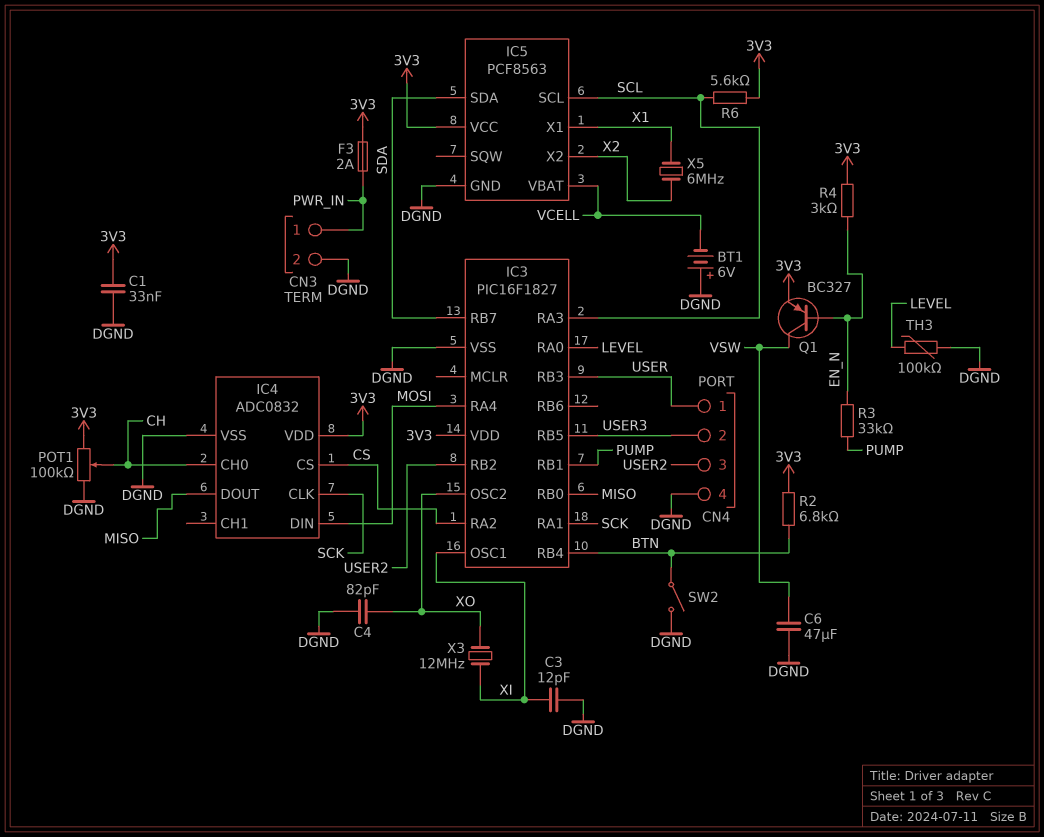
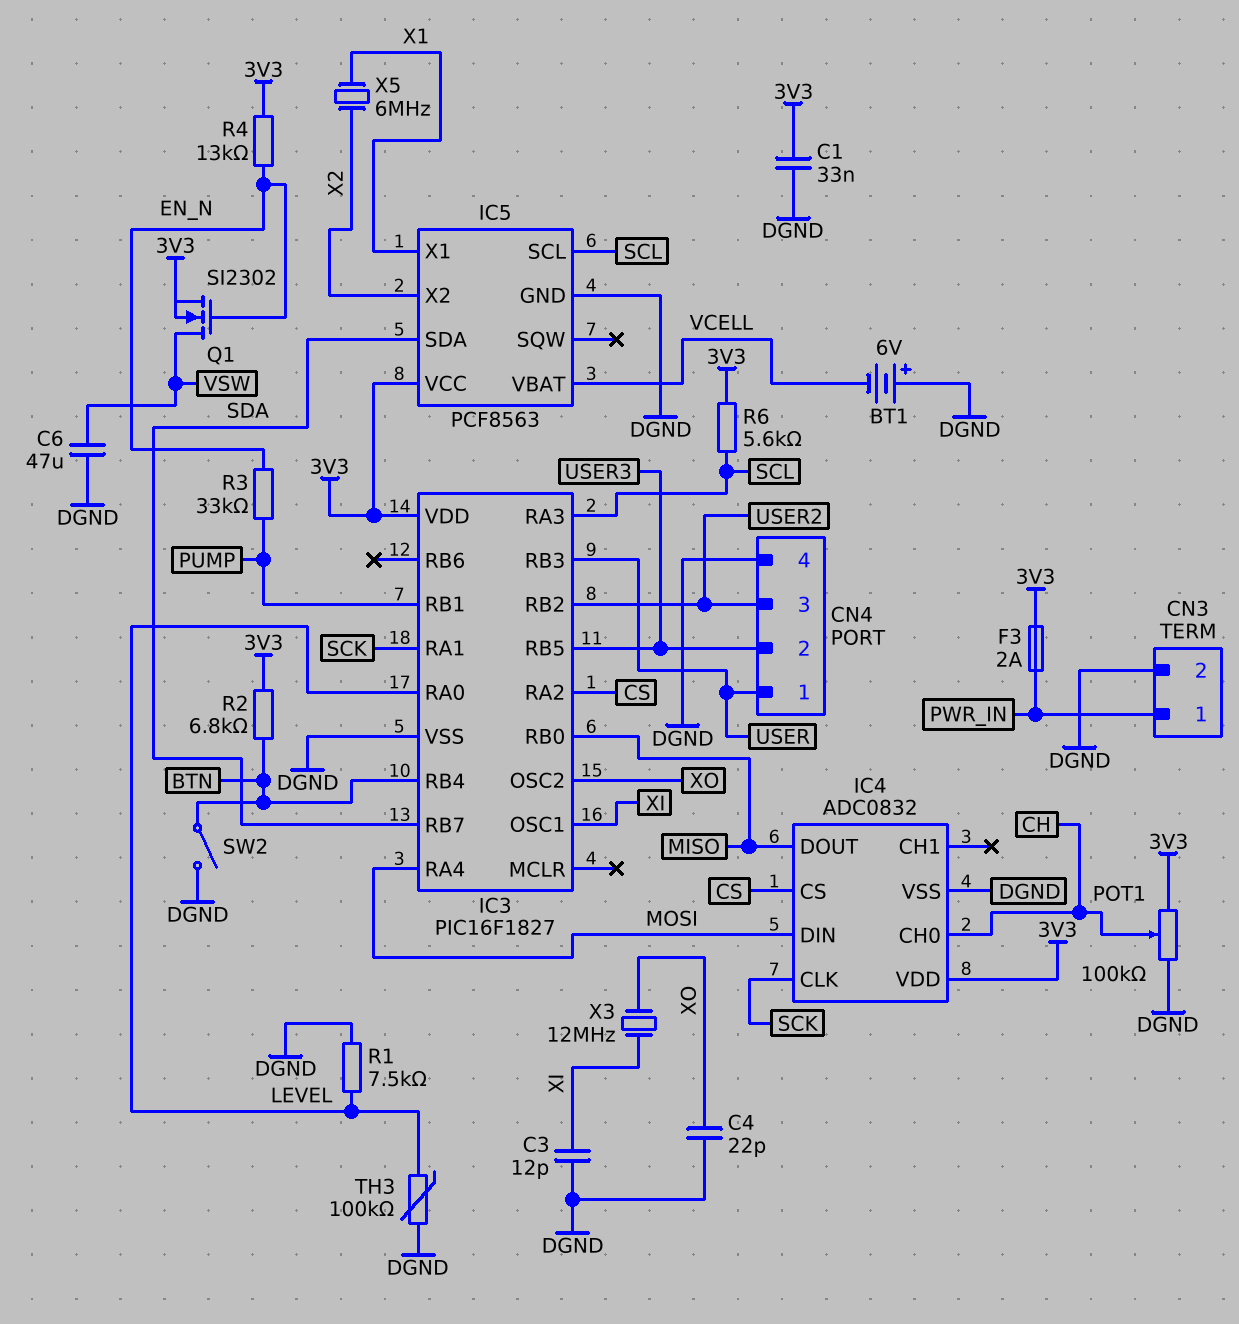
C4: 82pF (DGND, XO) -> 22pF (DGND, XO)
Q1: PNP BC327 (B EN_N, C VSW, E 3V3) -> NMOS SI2302 (G EN_N, D VSW, S 3V3)
R1: none -> 7.5k (DGND, LEVEL)
R4: 3k (3V3, EN_N) -> 13k (3V3, EN_N)

